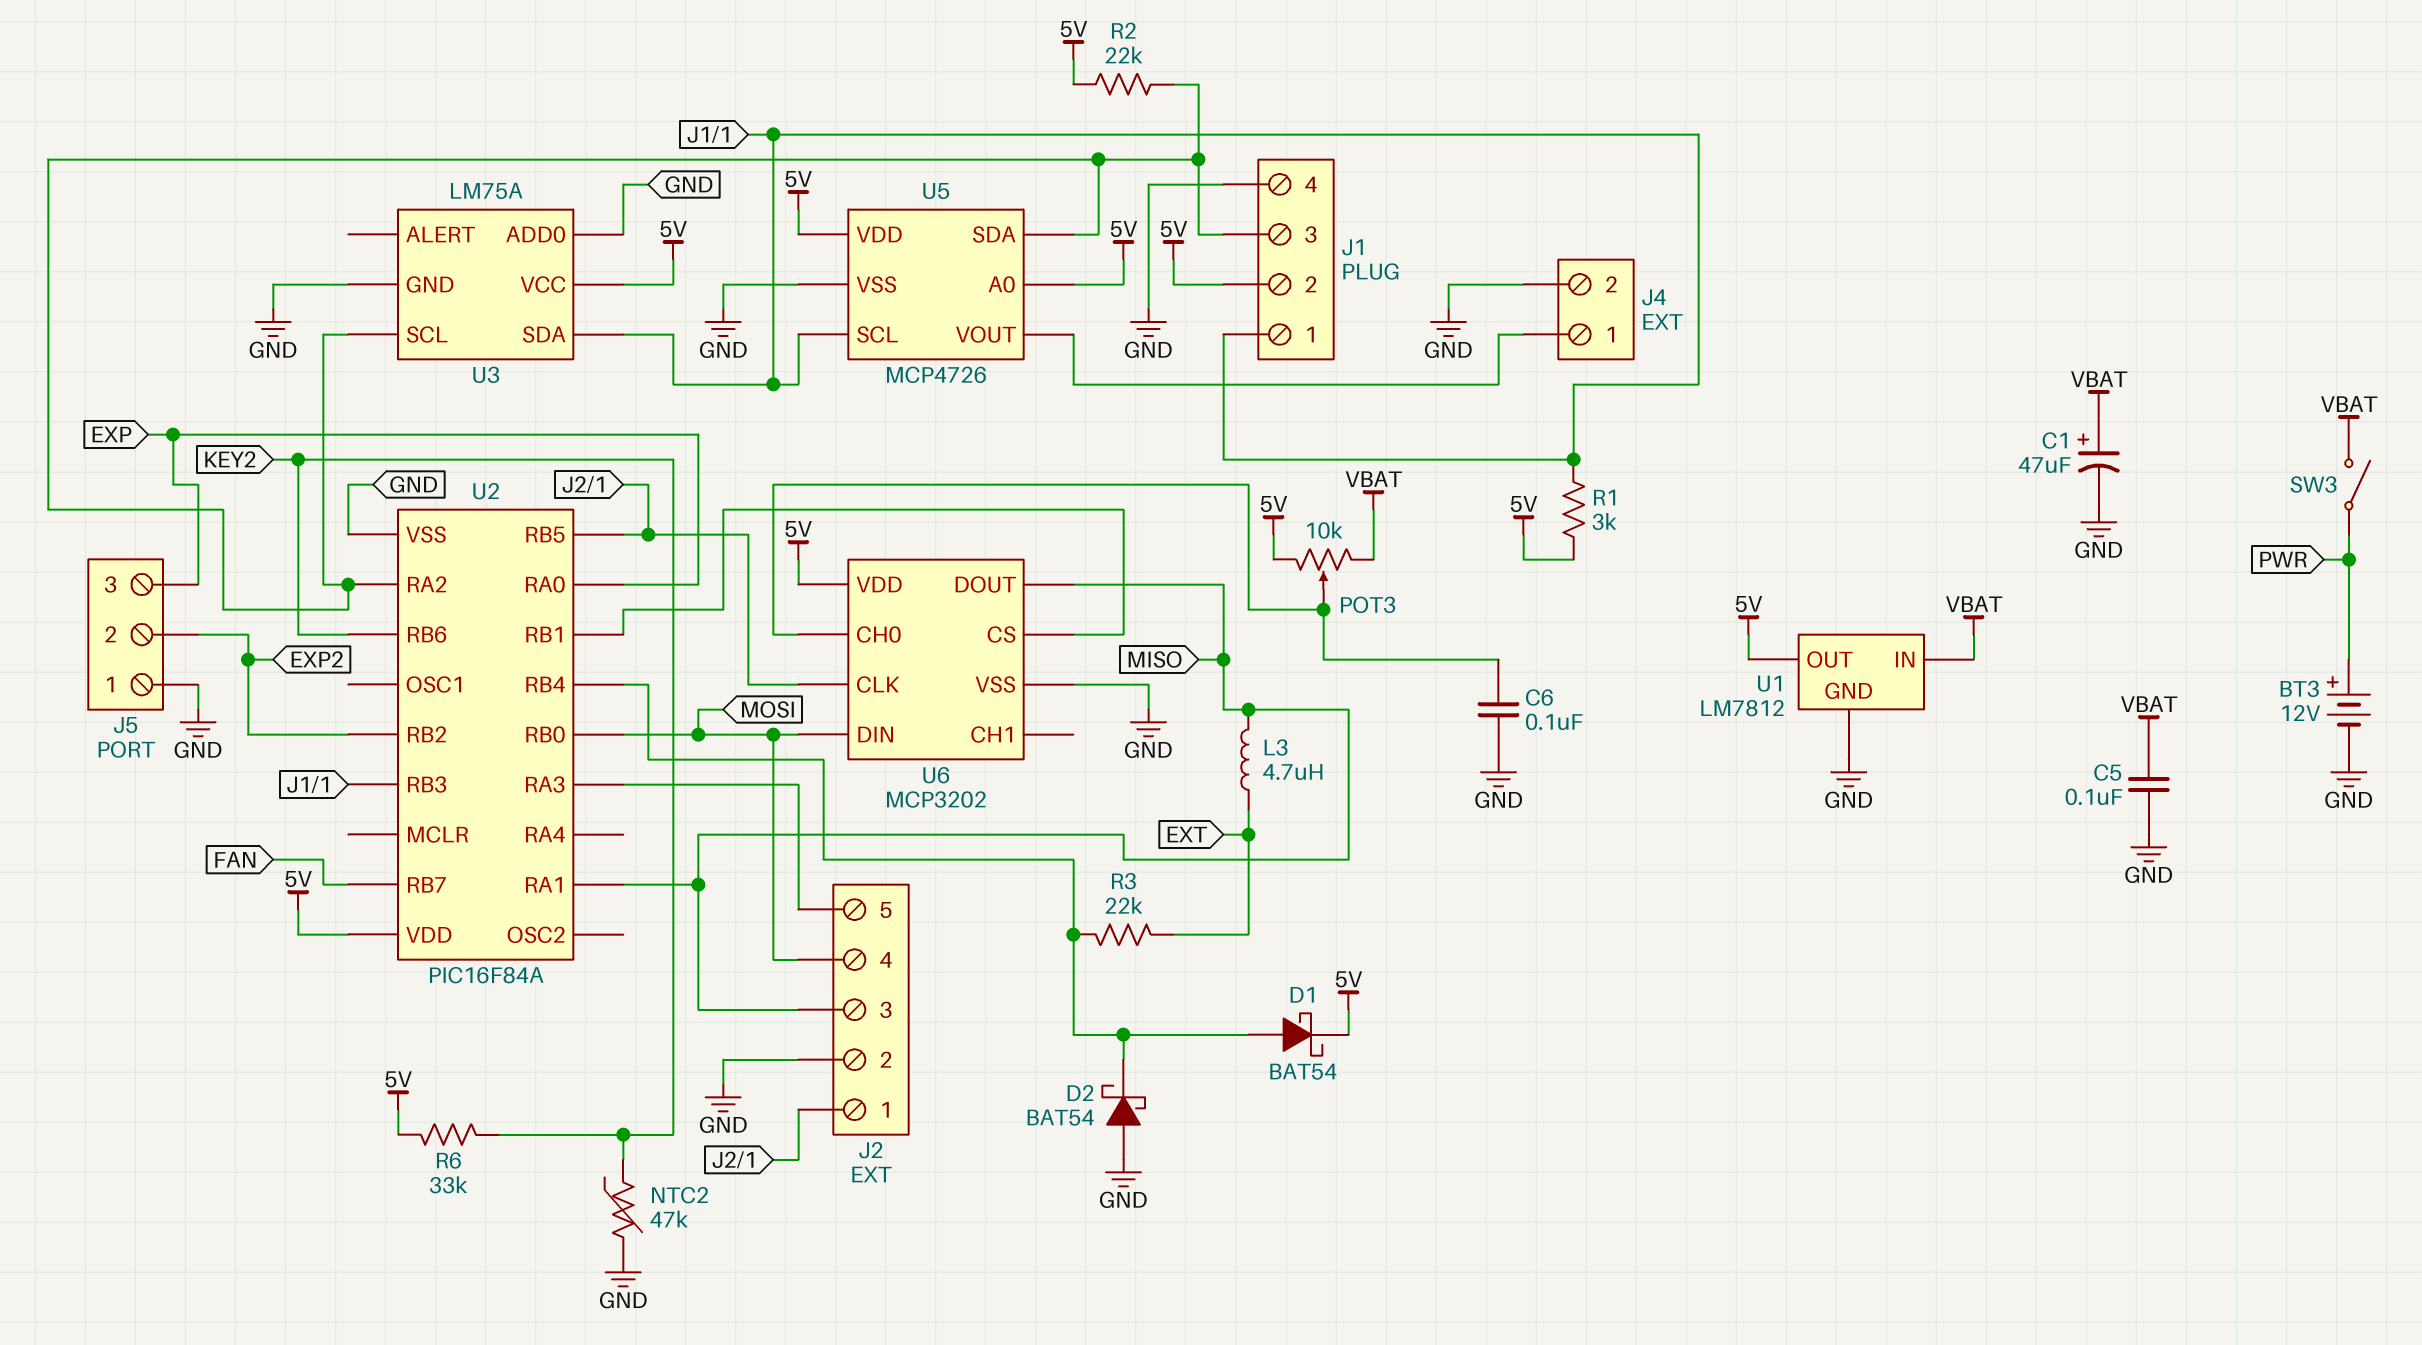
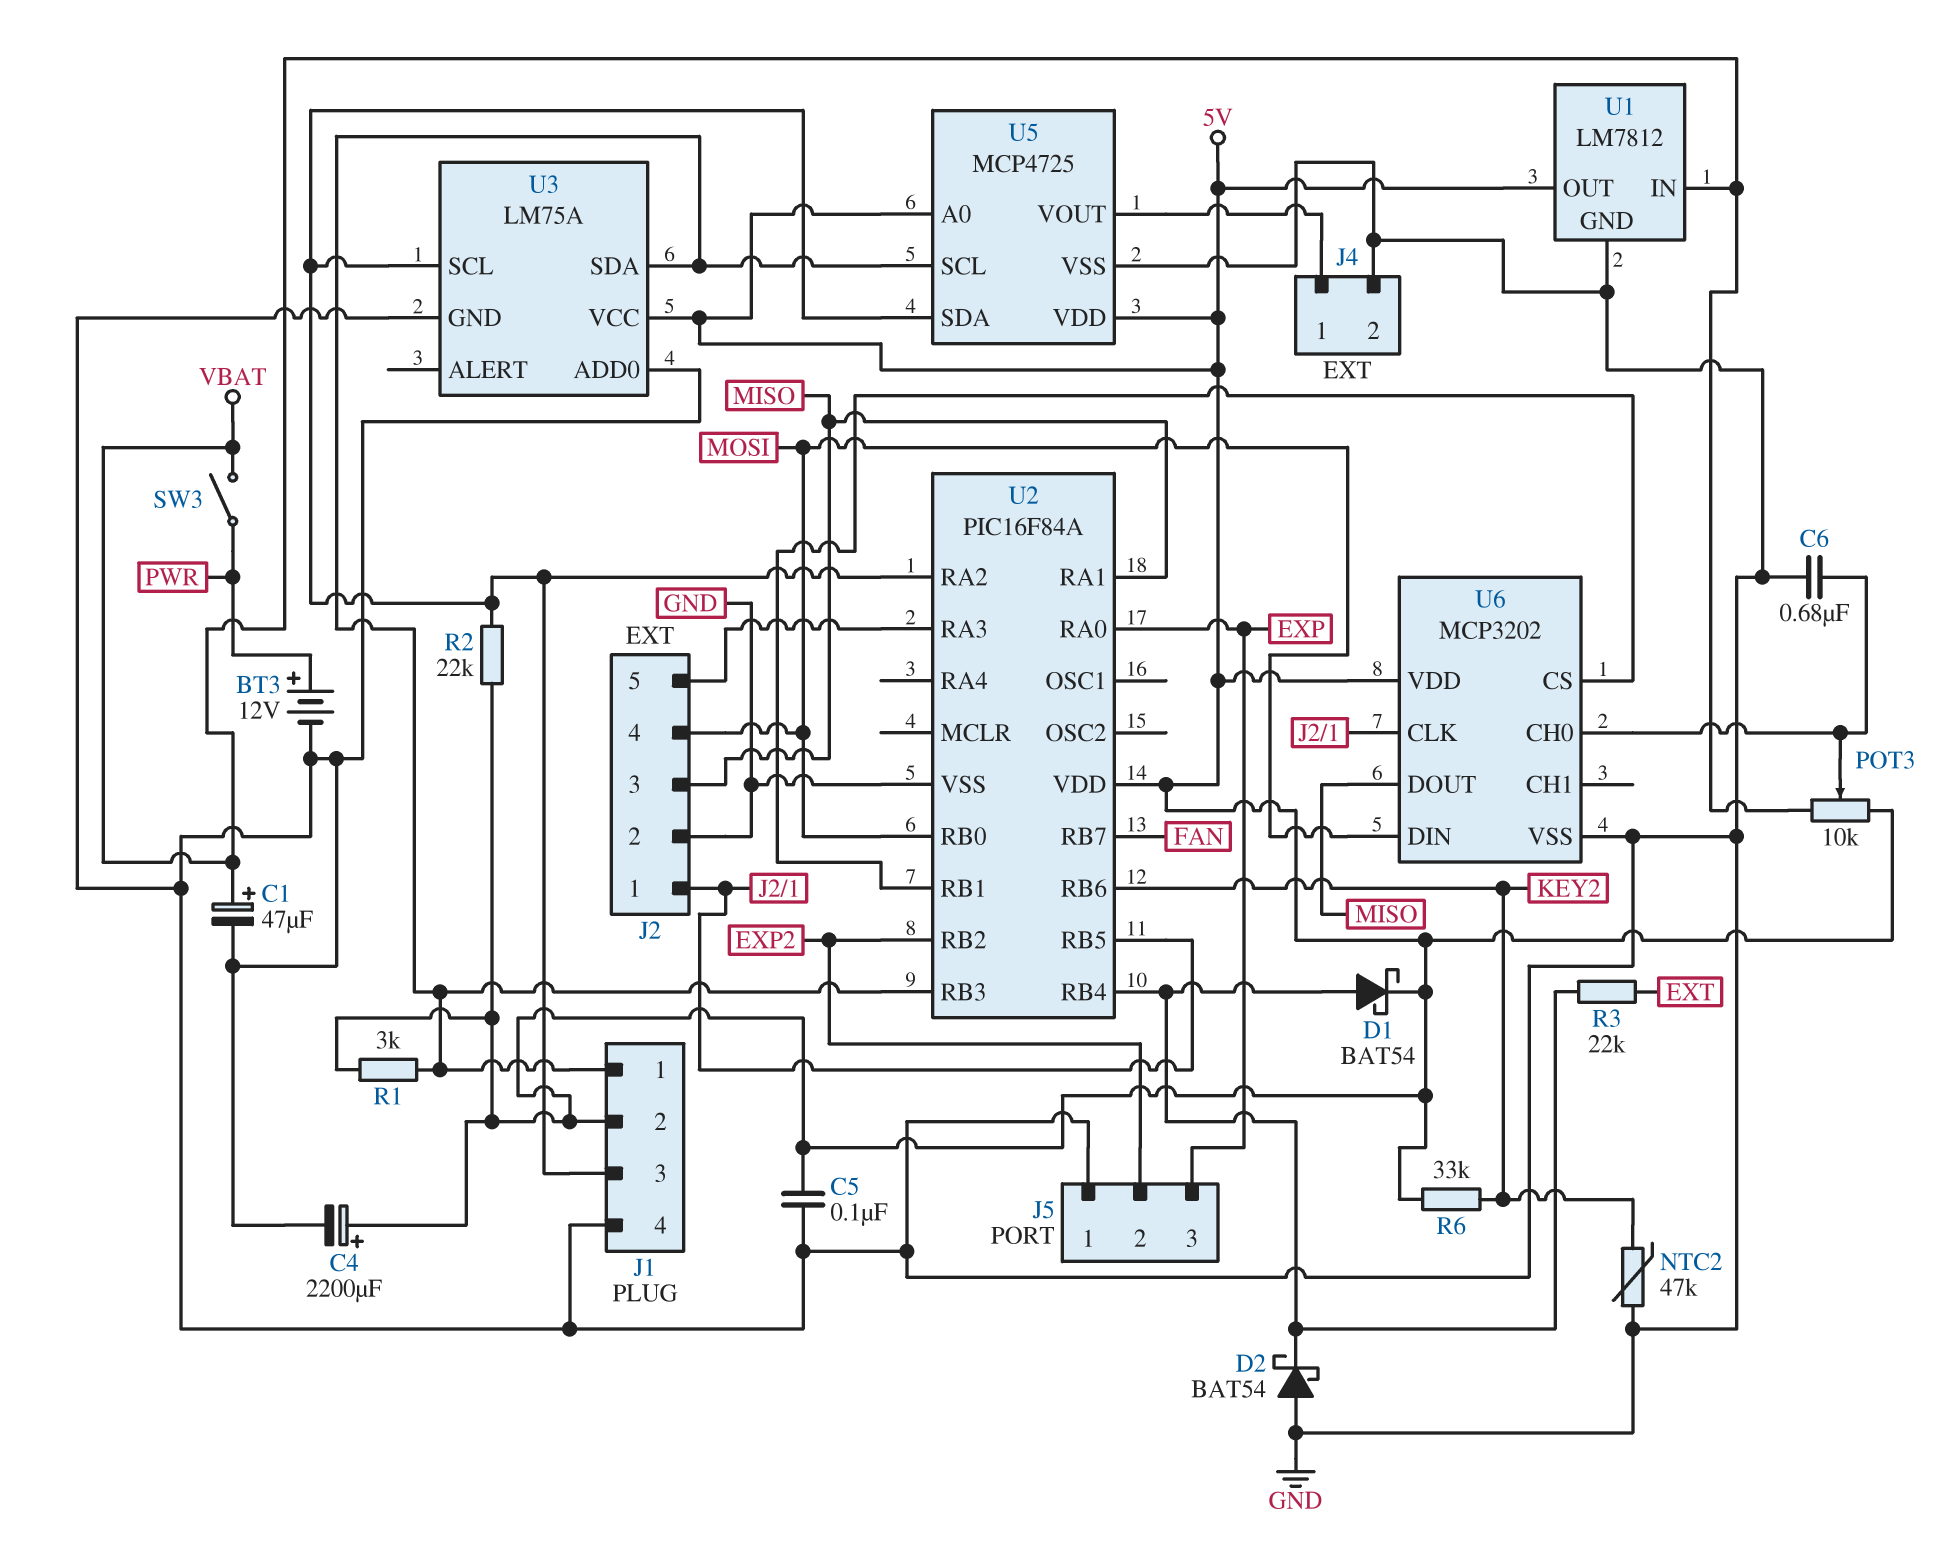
C4: none -> 2200uF (plus 5V, minus GND)
C5: 100nF (GND, VBAT) -> 100nF (5V, GND)
C6: 100nF (GND, U6/CH0) -> 680nF (GND, U6/CH0)
L3: 4.7uH (EXT, MISO) -> none
U5: MCP4726 -> MCP4725

